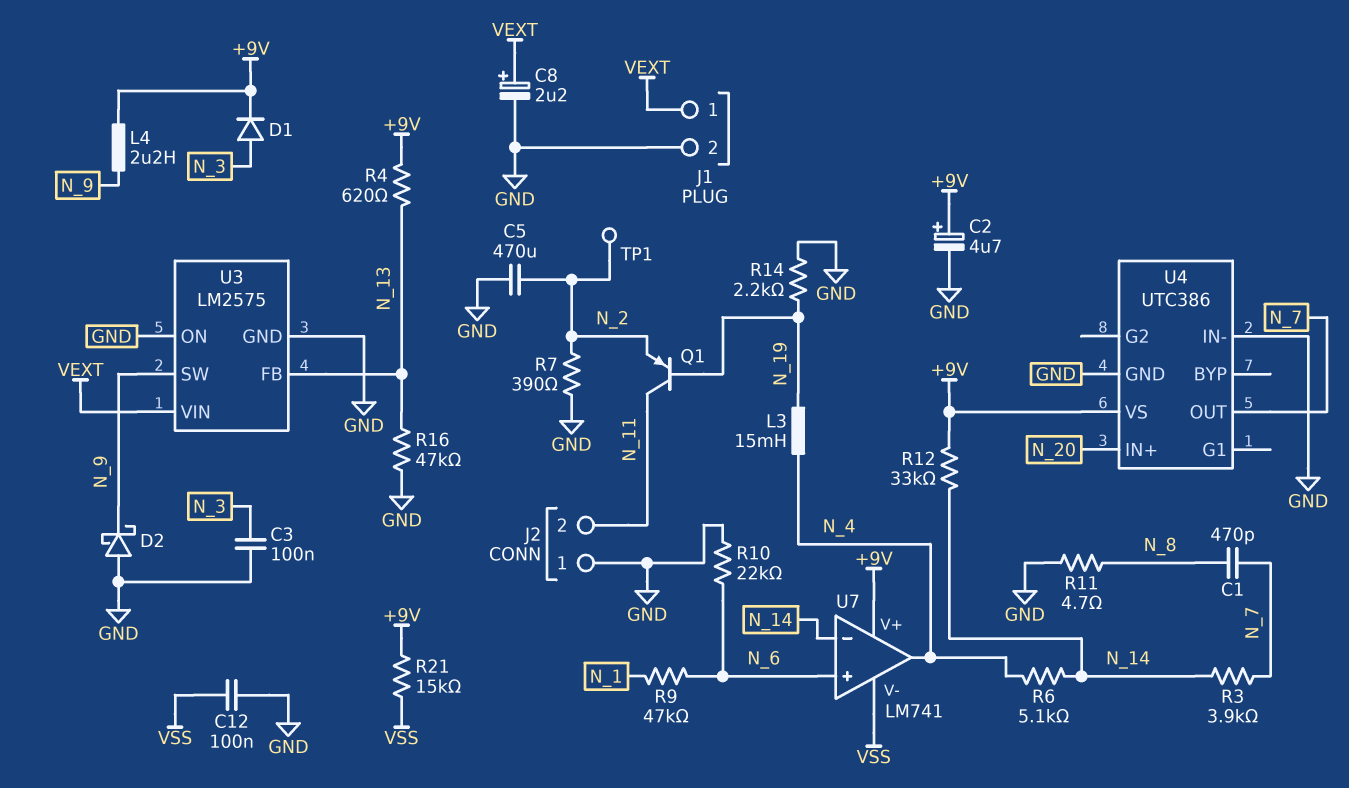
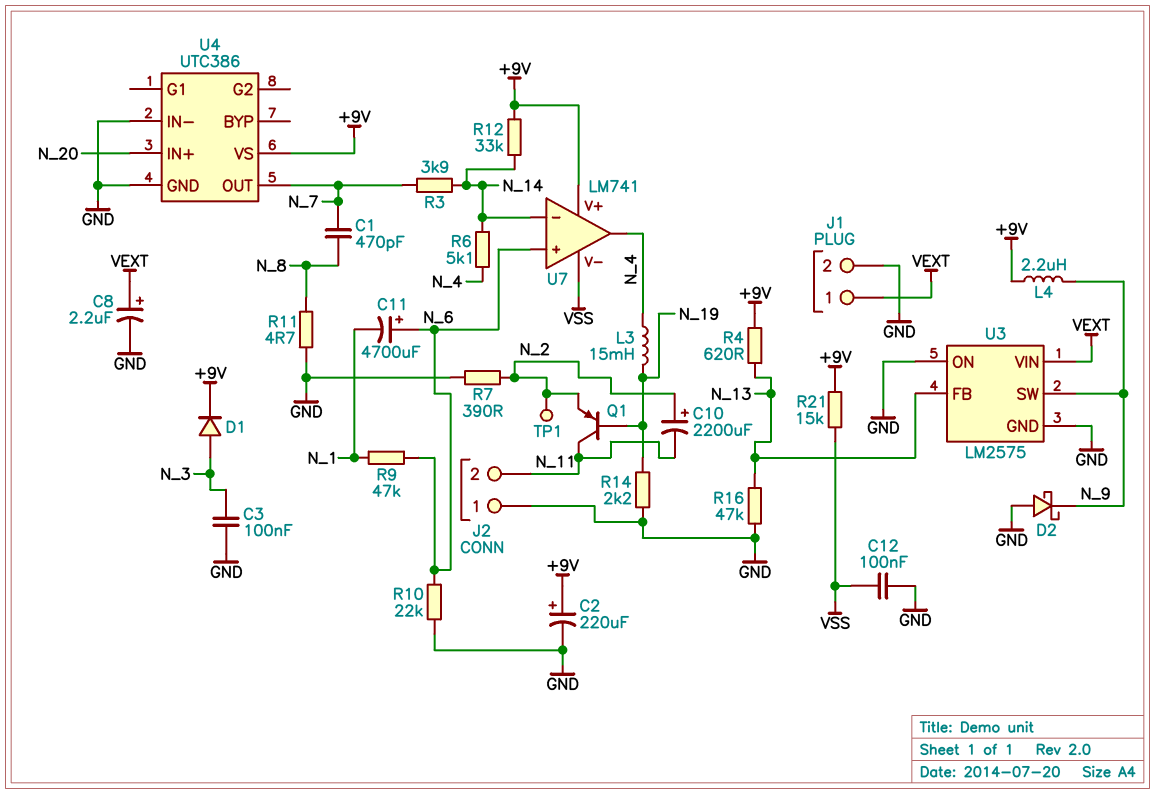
C2: 4.7uF (plus +9V, minus GND) -> 220uF (plus +9V, minus GND)
C5: 470uF (GND, N_2) -> none
C10: none -> 2200uF (plus N_2, minus N_11)
C11: none -> 4700uF (plus N_6, minus N_1)

